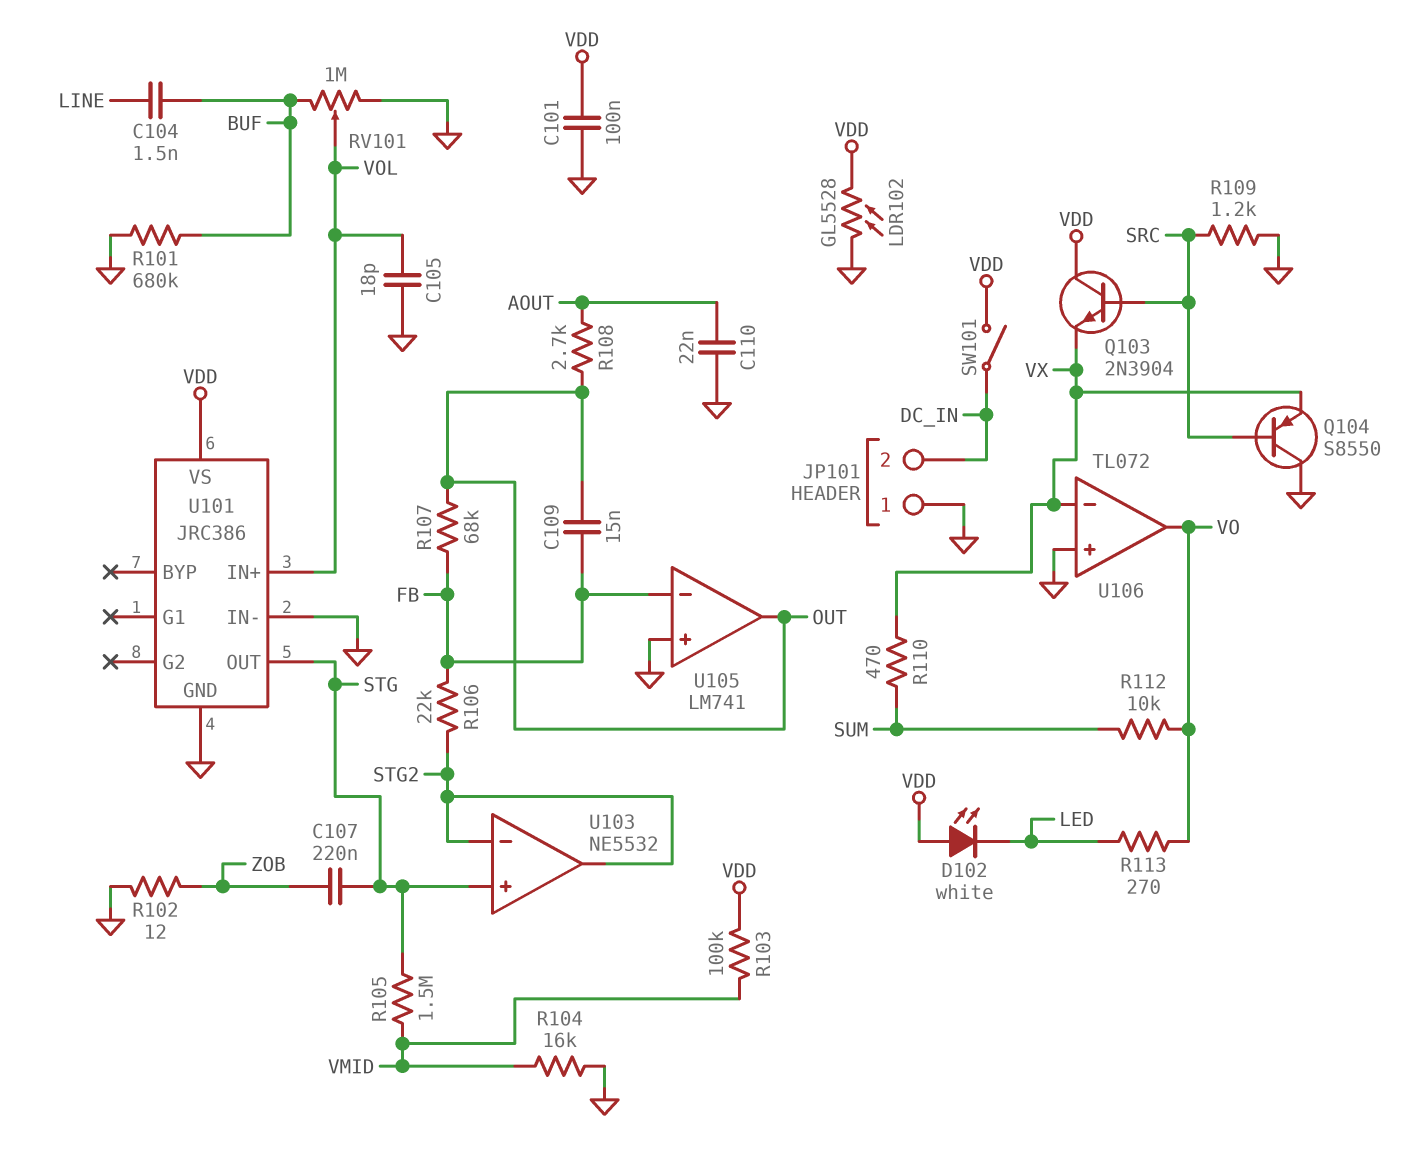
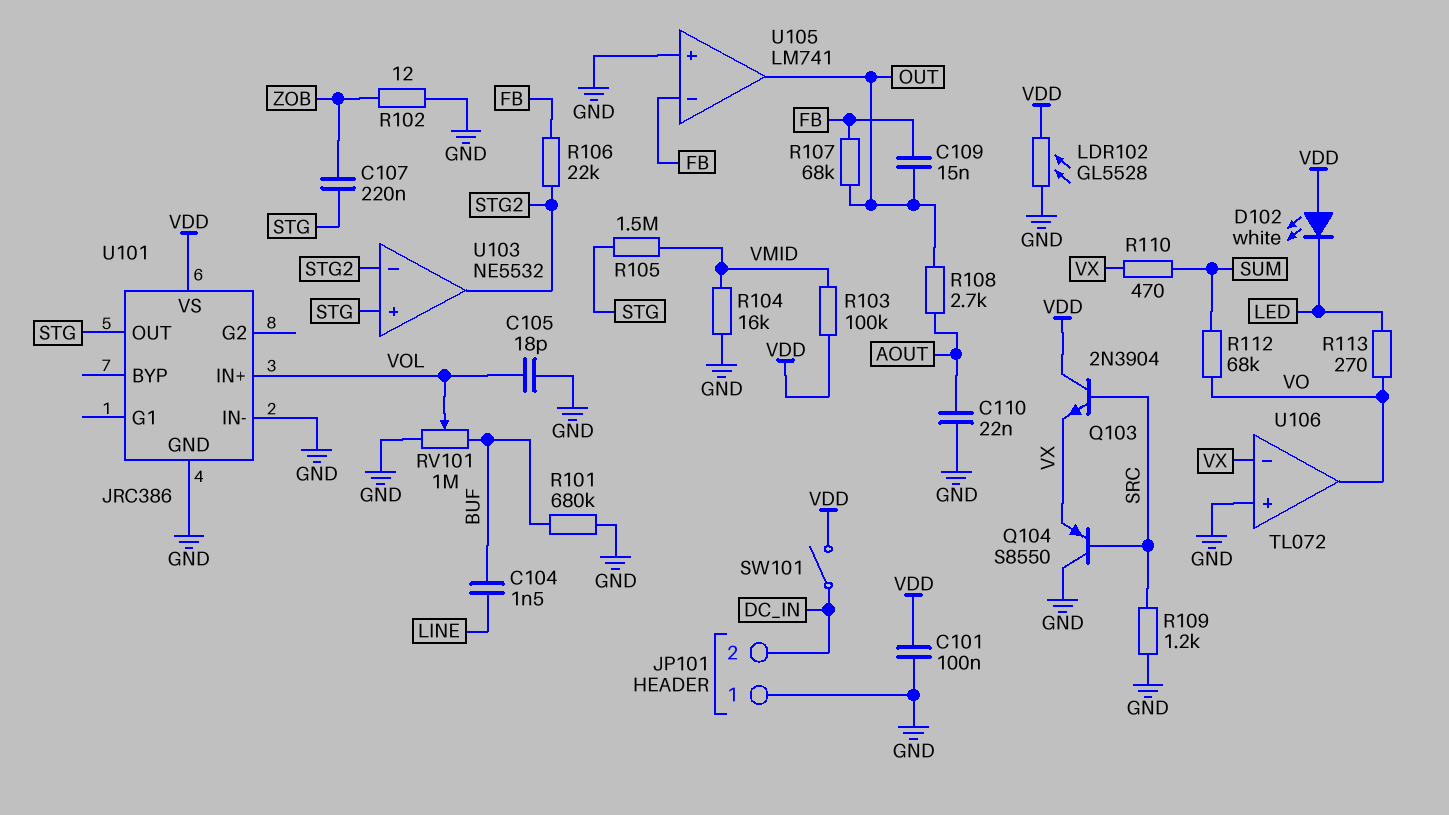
R112: 10k (SUM, VO) -> 68k (SUM, VO)

